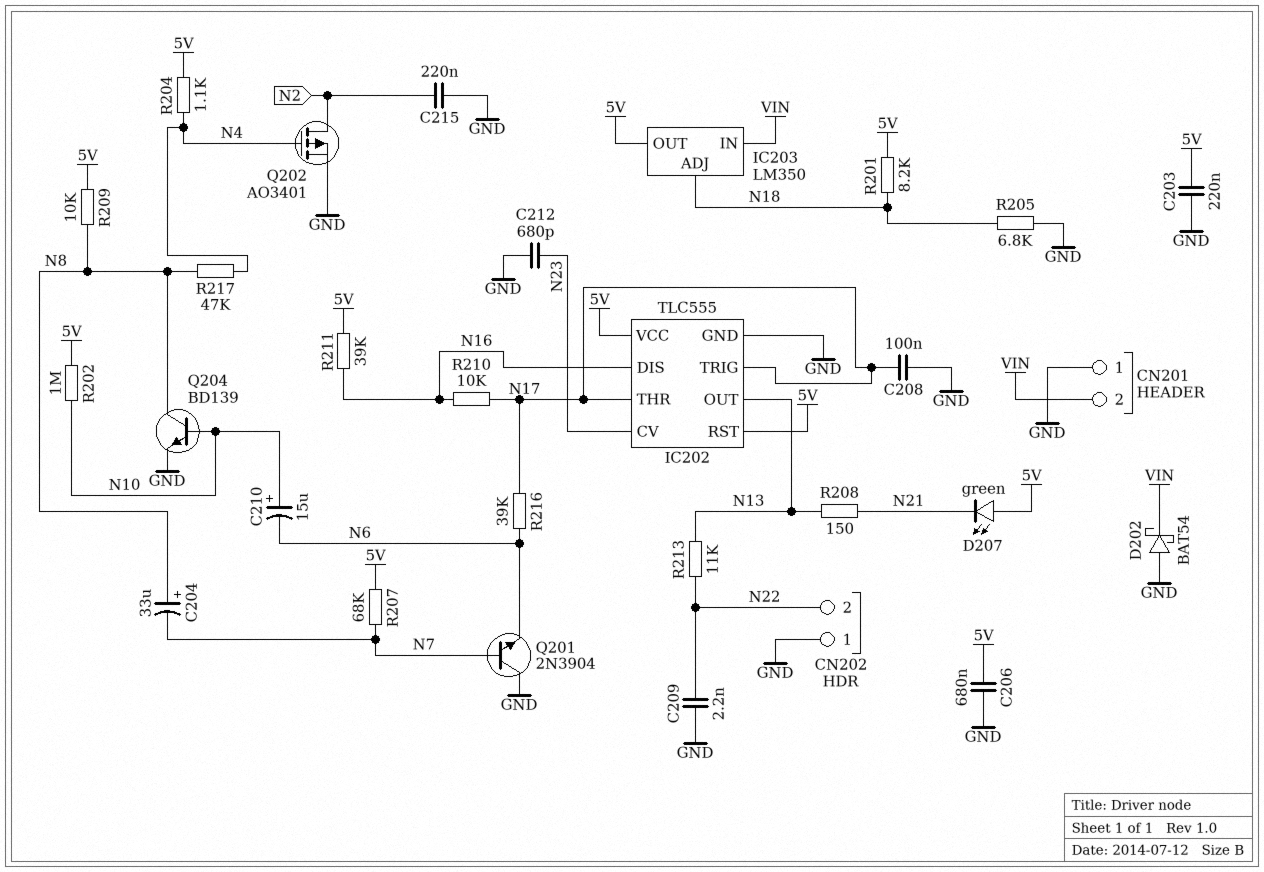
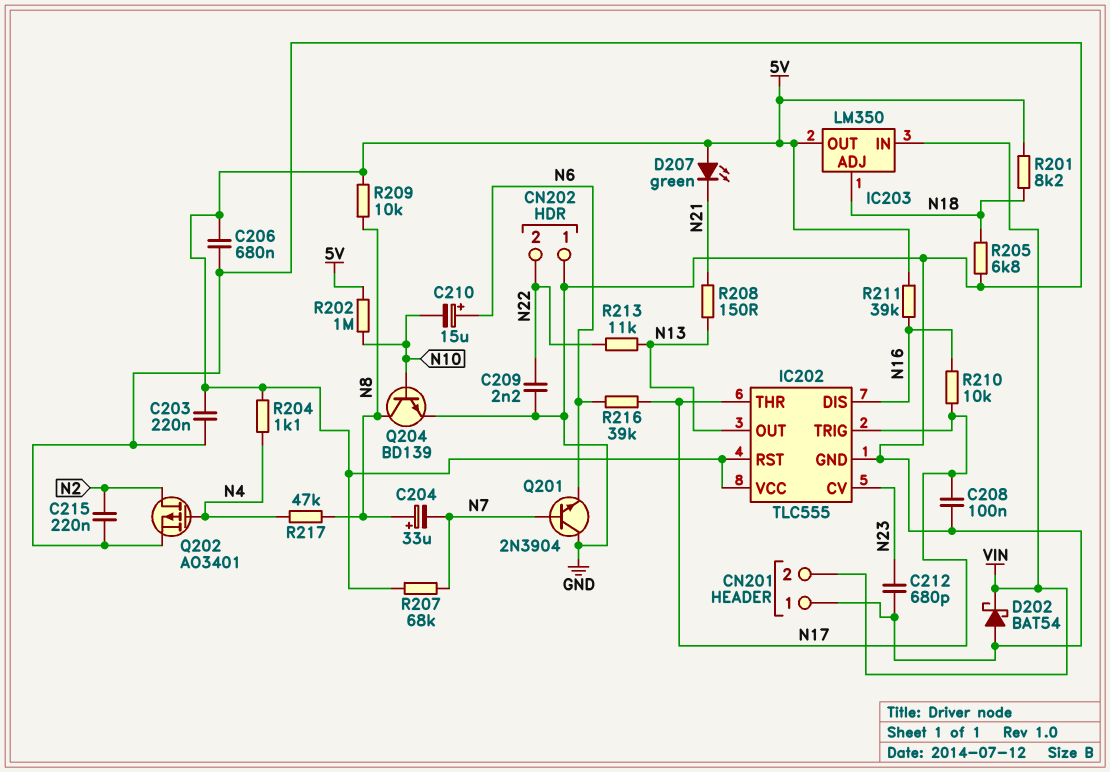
C210: 15uF (plus N10, minus N6) -> 15uF (plus N6, minus N10)

